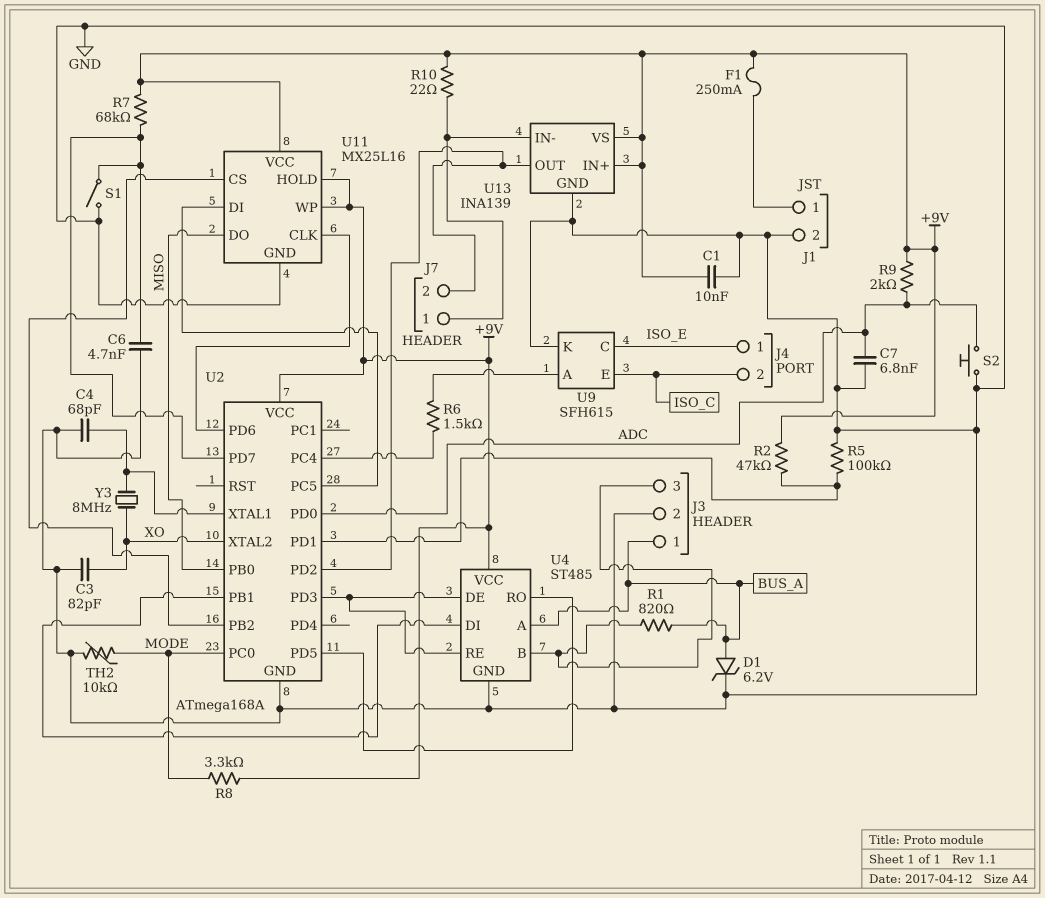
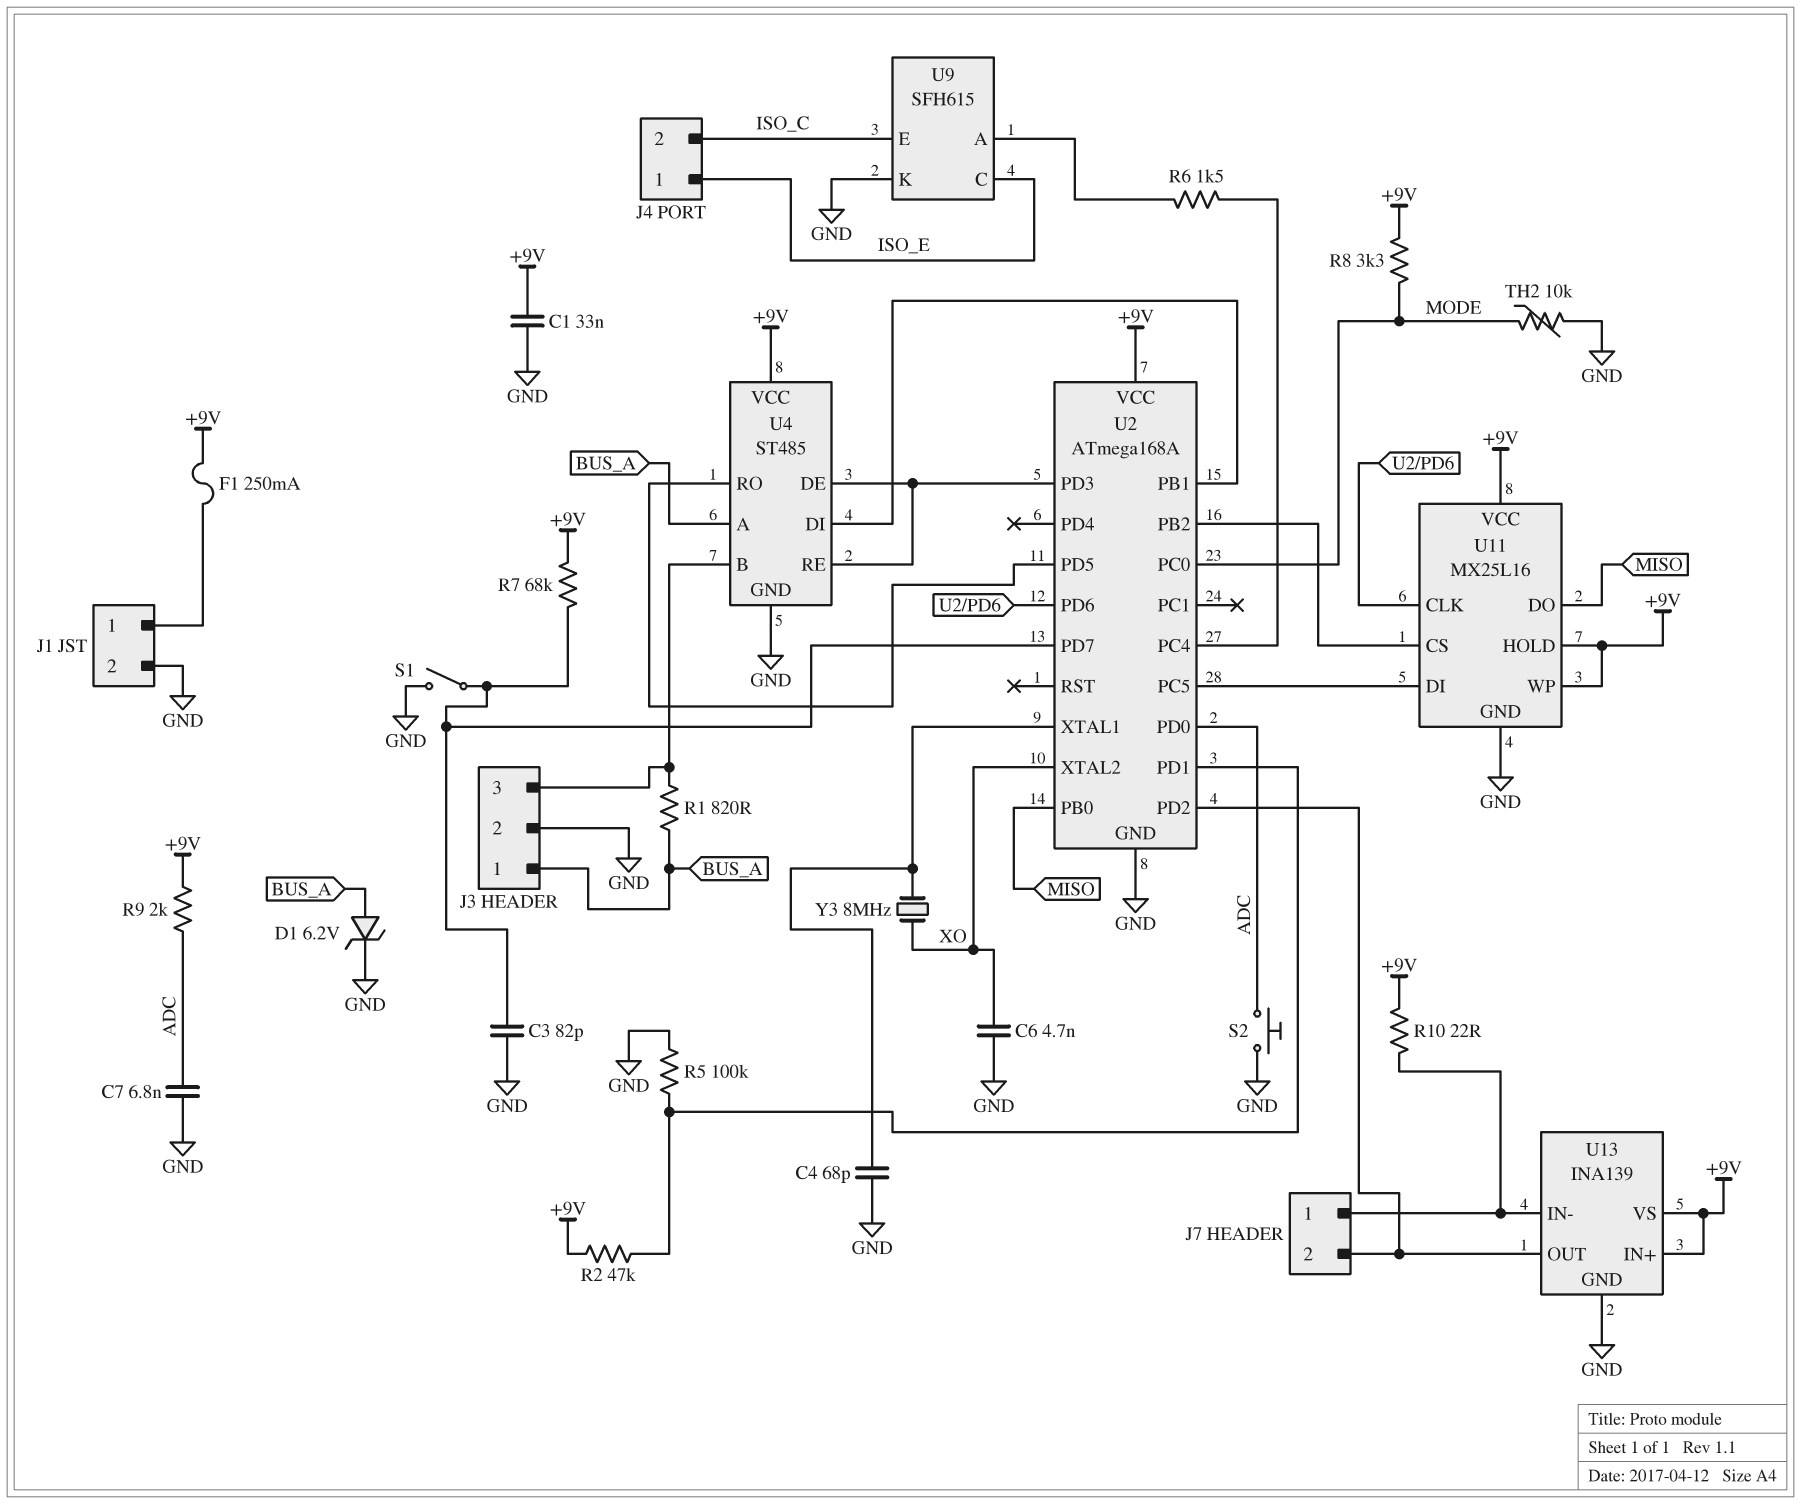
C1: 10nF (+9V, GND) -> 33nF (+9V, GND)
C3: 82pF (GND, XO) -> 82pF (GND, U2/PD7)
C6: 4.7nF (GND, U2/PD7) -> 4.7nF (GND, XO)

